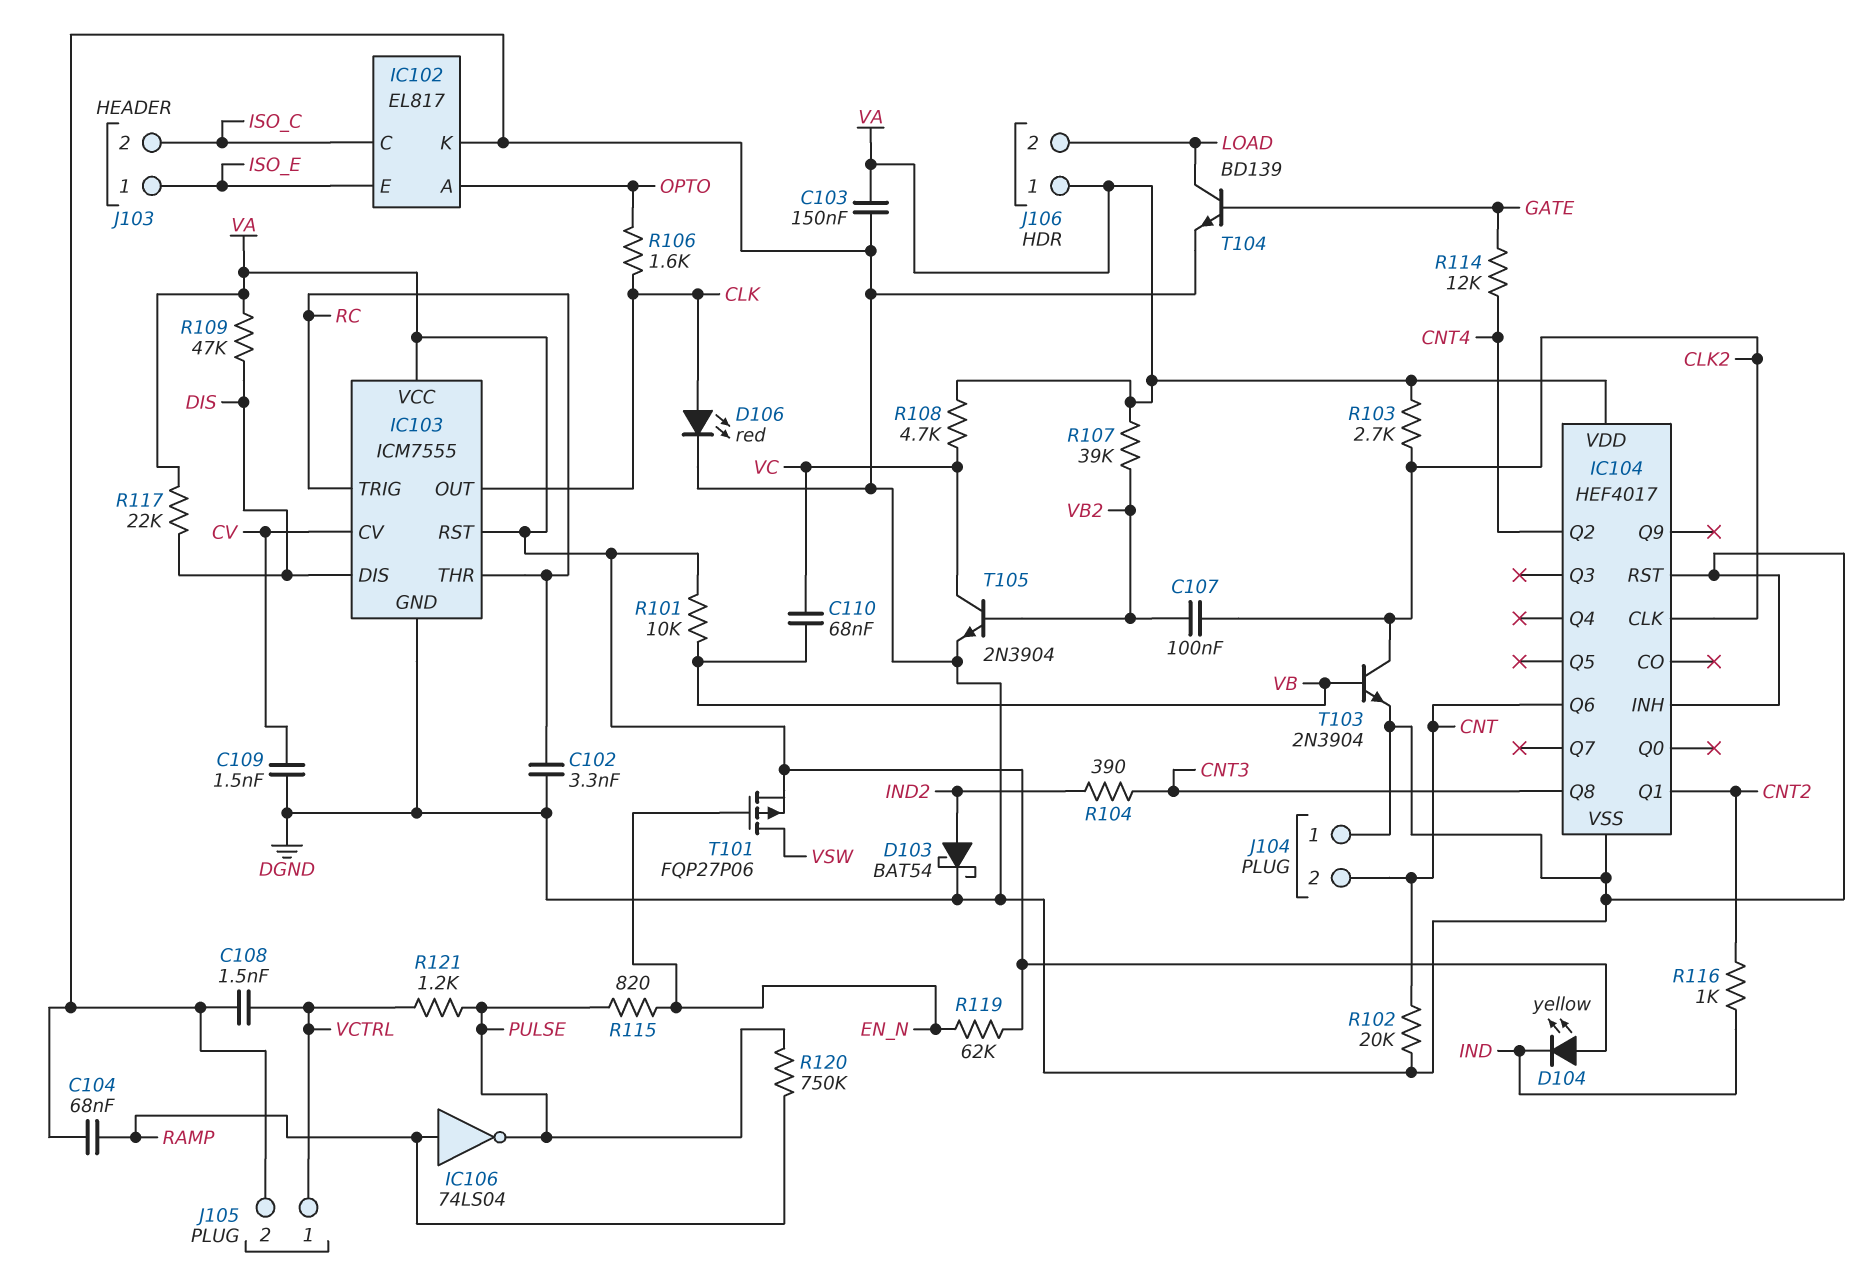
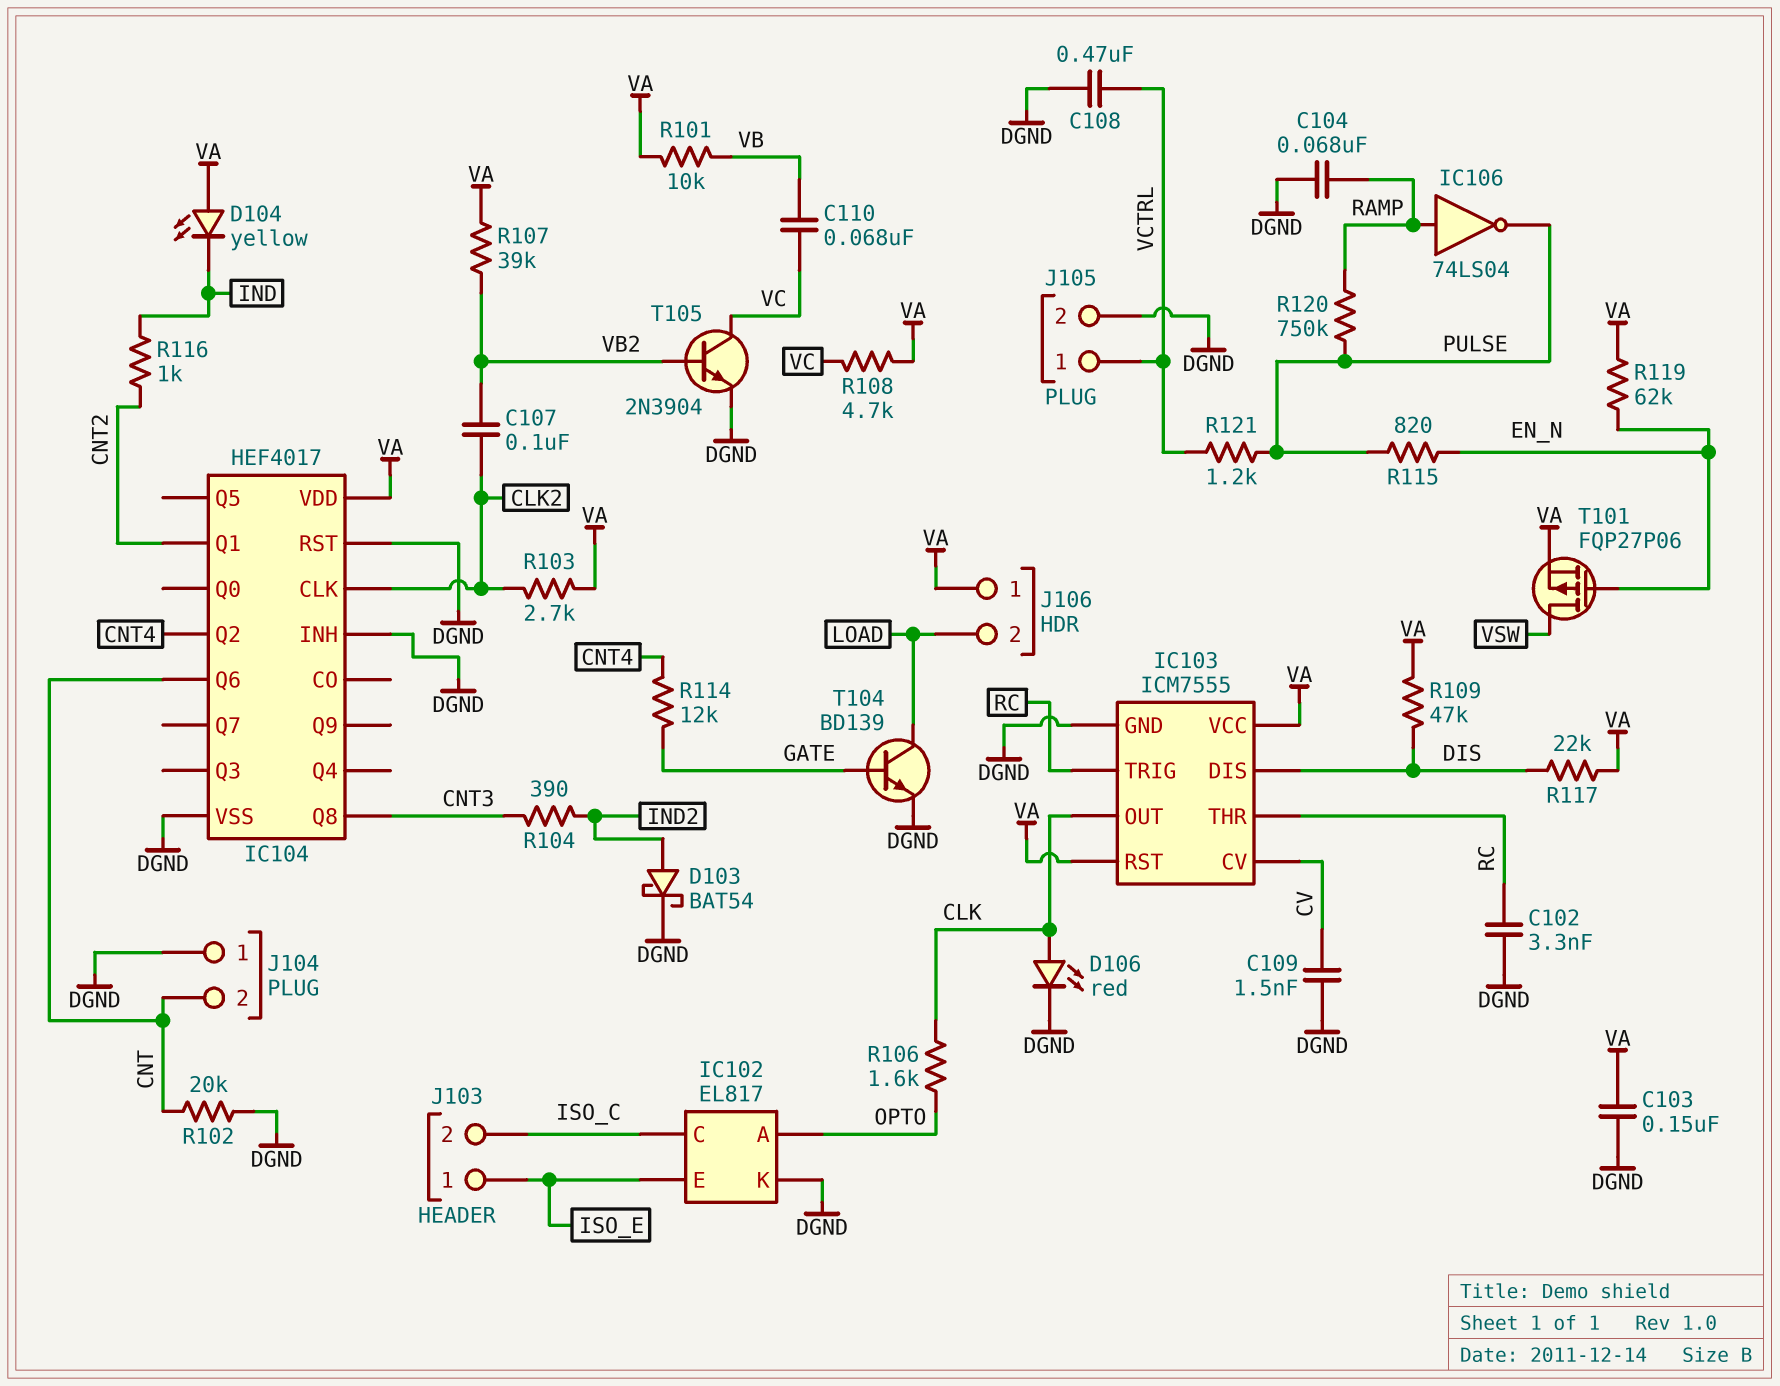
C108: 1.5nF (DGND, VCTRL) -> 470nF (DGND, VCTRL)
T103: NPN 2N3904 (B VB, C CLK2, E DGND) -> none

